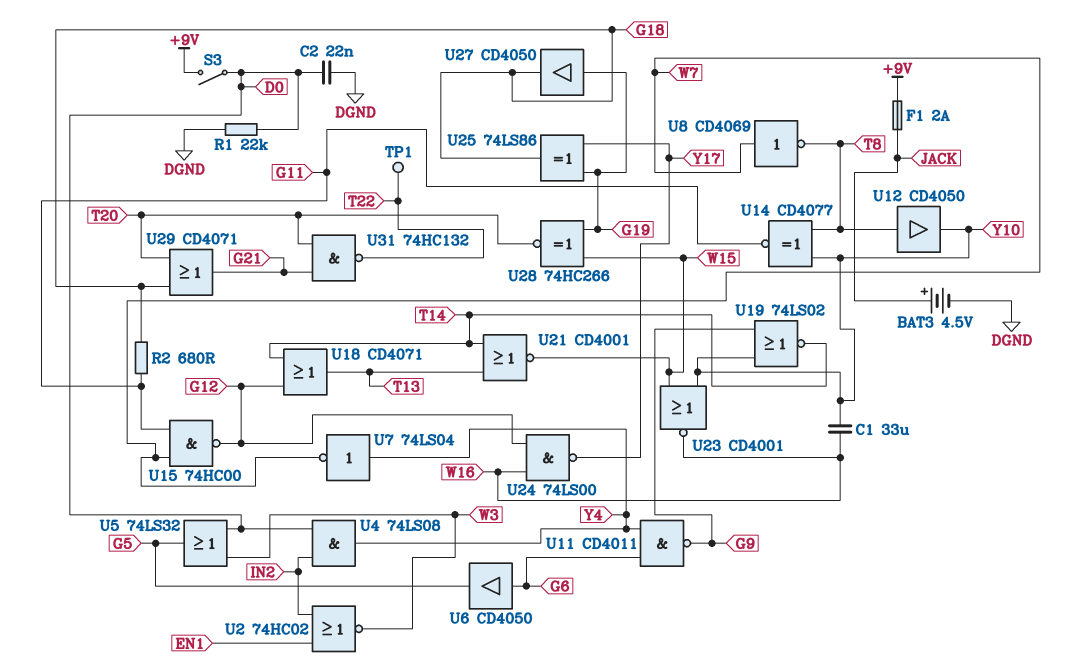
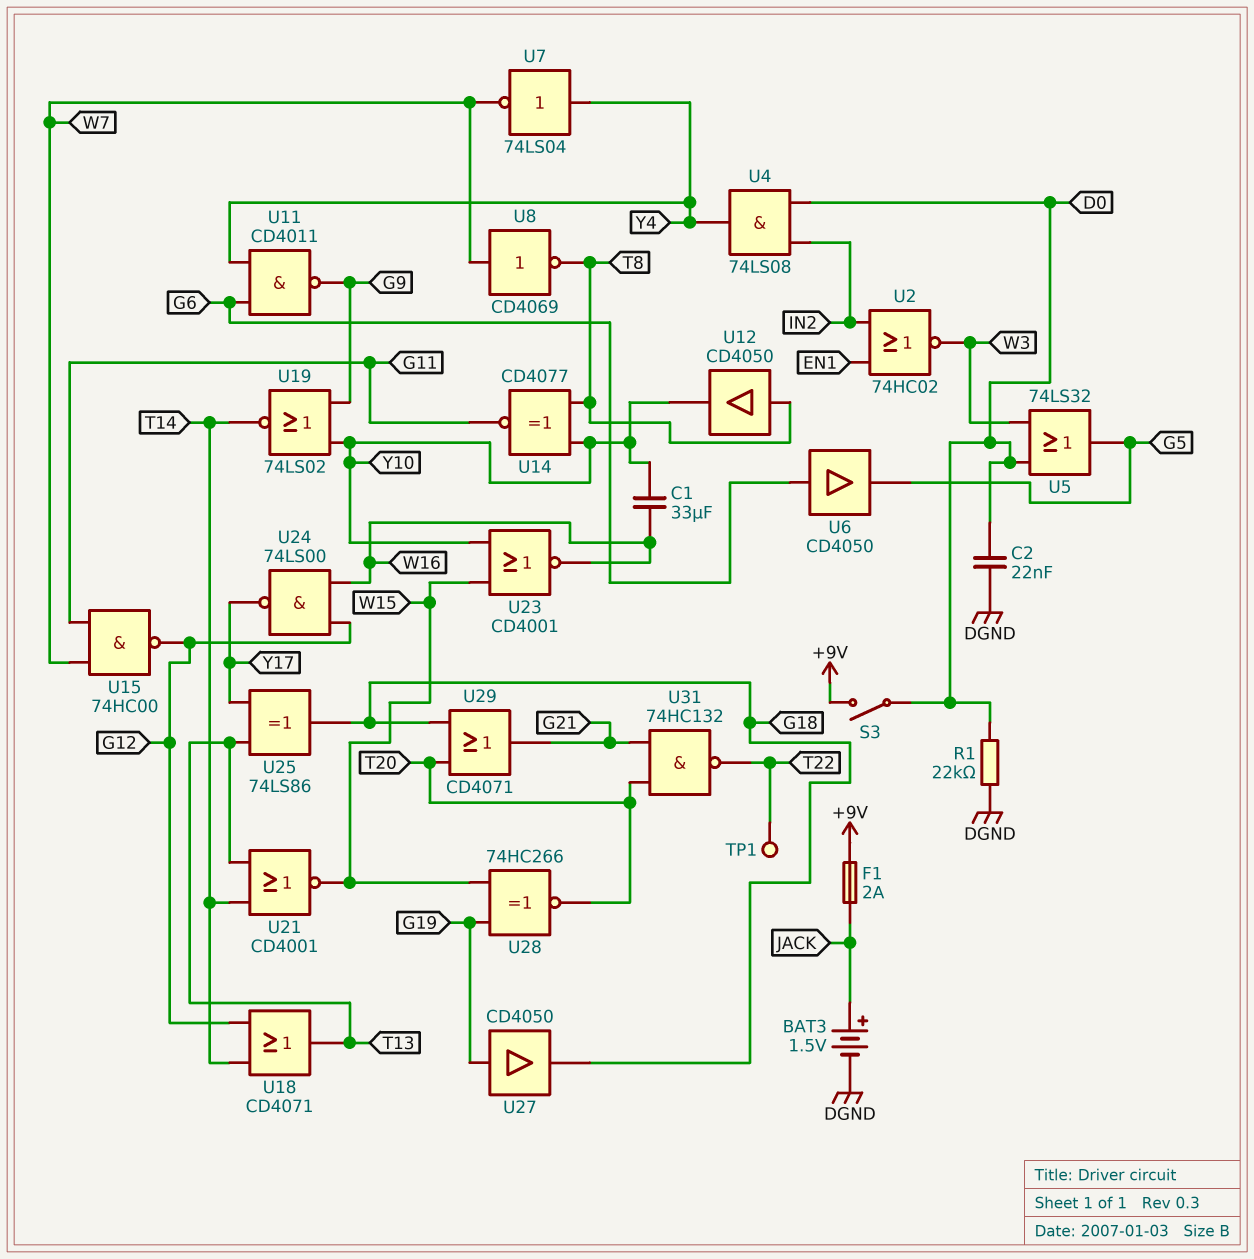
BAT3: 4.5V (plus JACK, minus DGND) -> 1.5V (plus JACK, minus DGND)
R2: 680 (G11, G18) -> none
U25: XOR 74LS86 (in G19, in Y17, out G18) -> XOR 74LS86 (in T13, in Y17, out G18)

